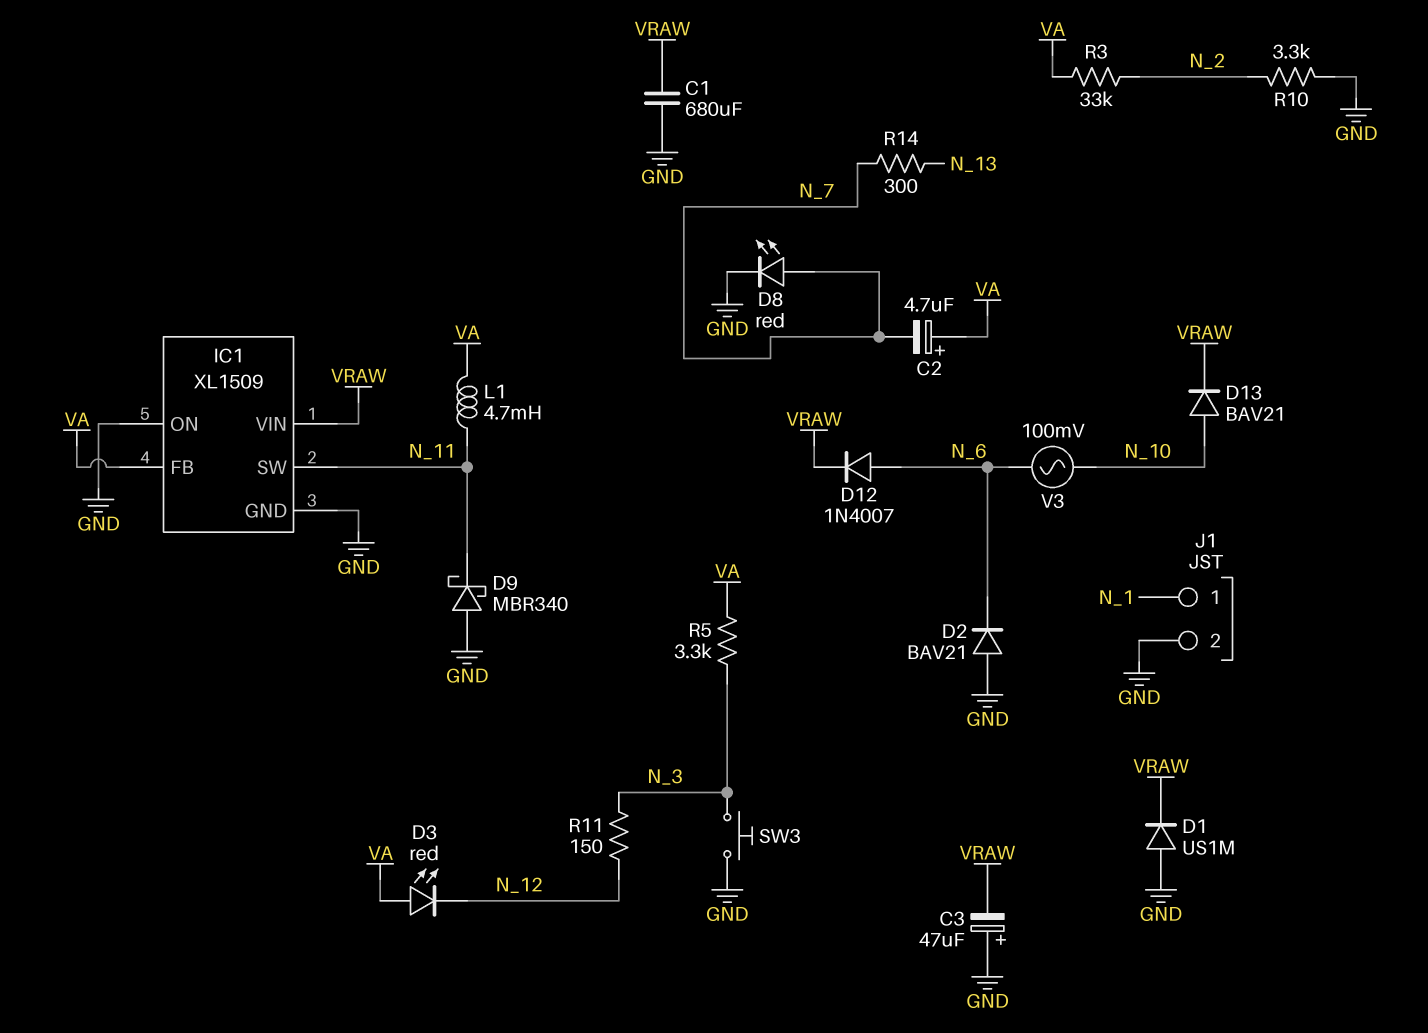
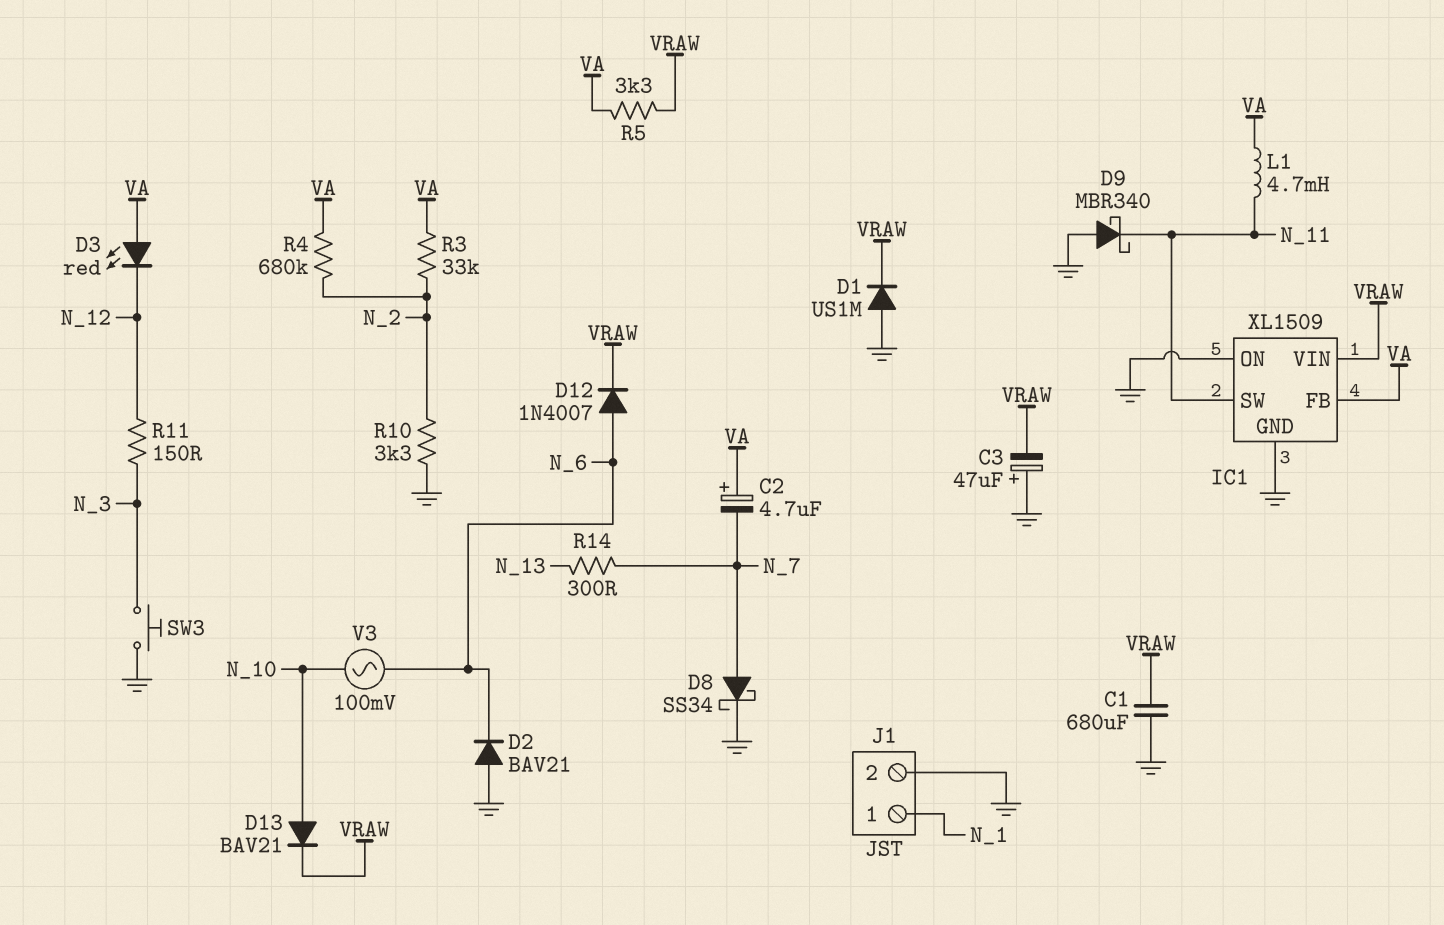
D8: LED red (A N_7, K GND) -> schottky SS34 (A N_7, K GND)
R4: none -> 680k (N_2, VA)
R5: 3.3k (N_3, VA) -> 3.3k (VA, VRAW)

